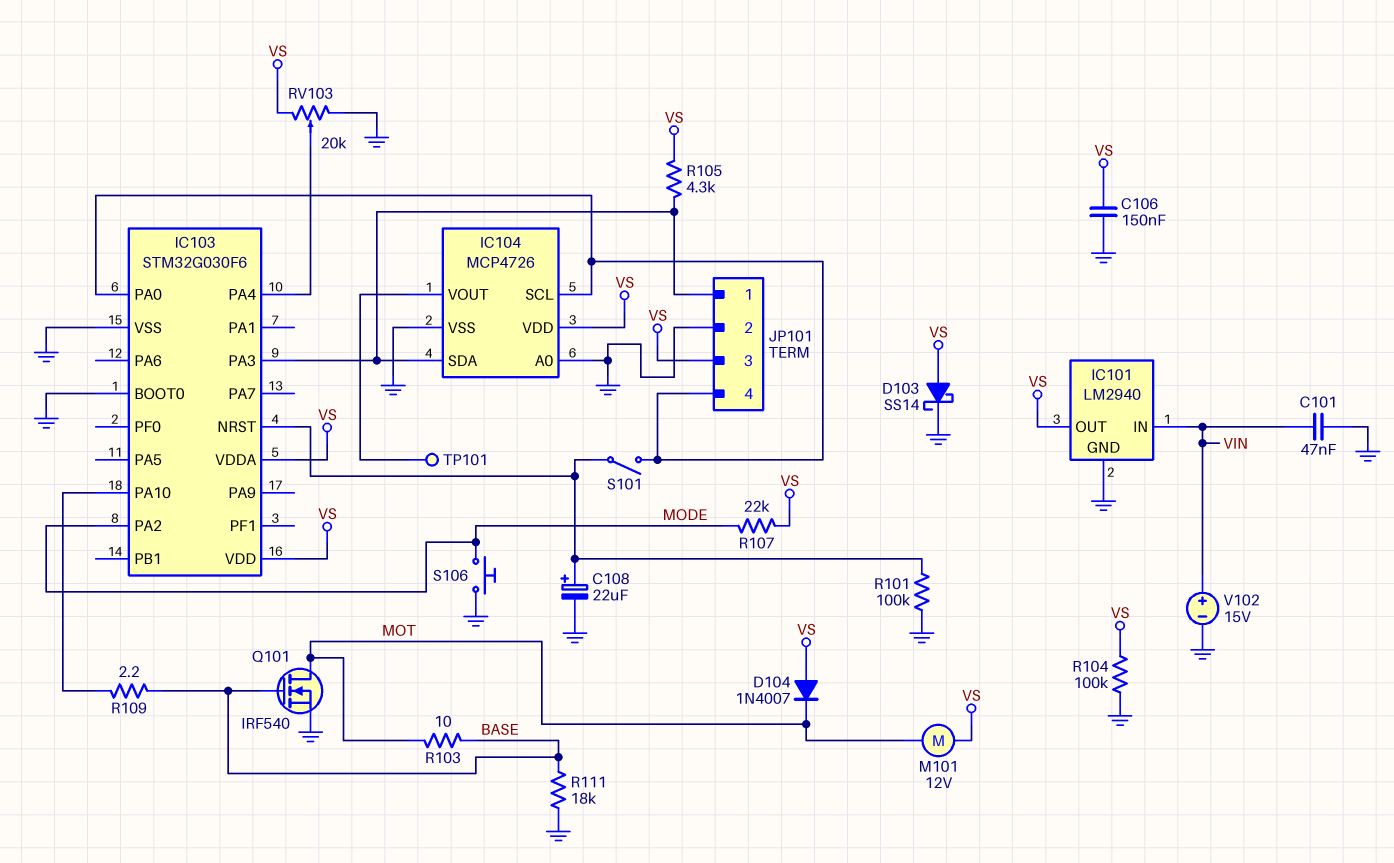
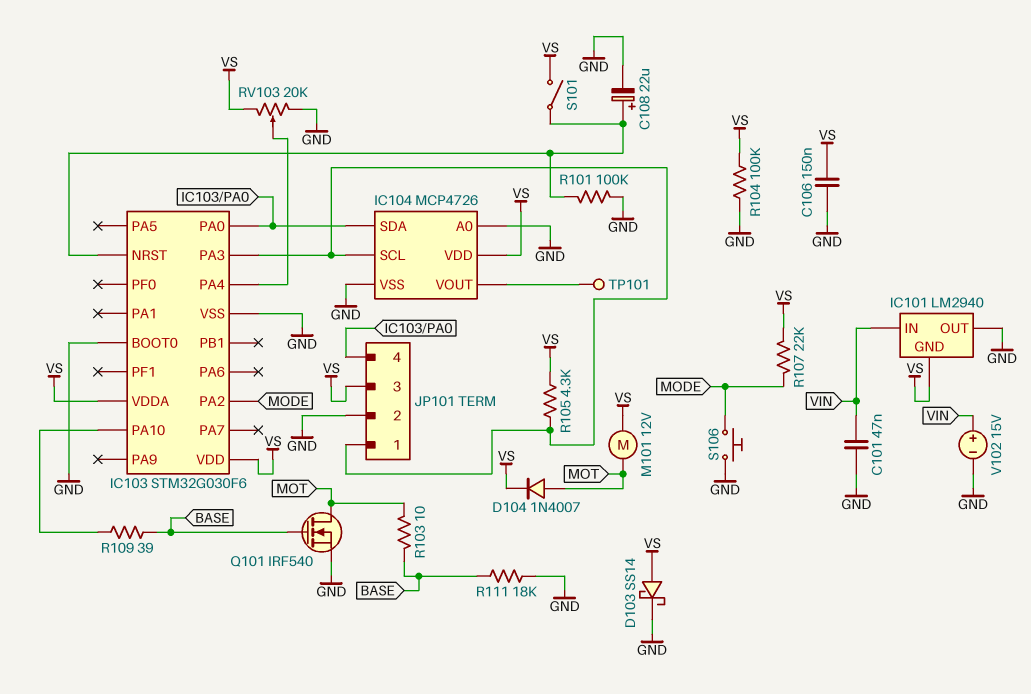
D104: diode 1N4007 (A VS, K MOT) -> diode 1N4007 (A MOT, K VS)
IC101 pin GND: GND -> VS
IC101 pin OUT: VS -> GND
IC104 pin SCL: IC103/PA0 -> IC103/PA3
IC104 pin SDA: IC103/PA3 -> IC103/PA0
R109: 2.2 (BASE, IC103/PA10) -> 39 (BASE, IC103/PA10)
S101: switch (IC103/NRST, IC103/PA0) -> switch (IC103/NRST, VS)

